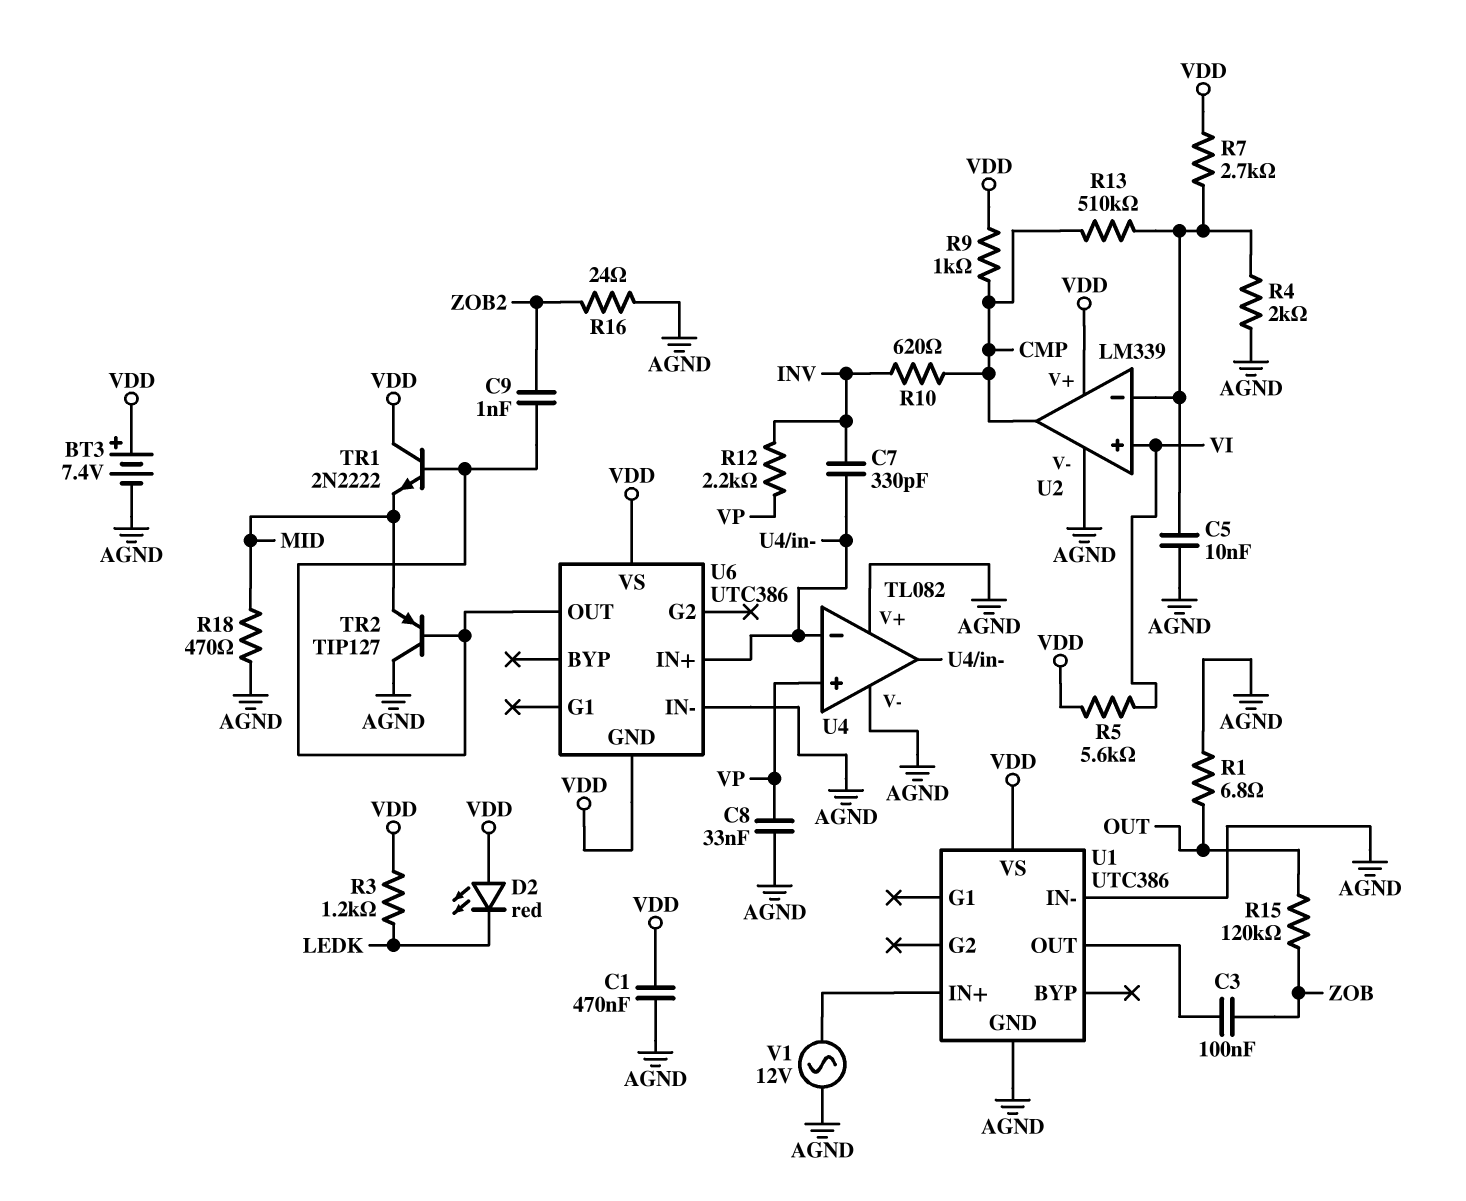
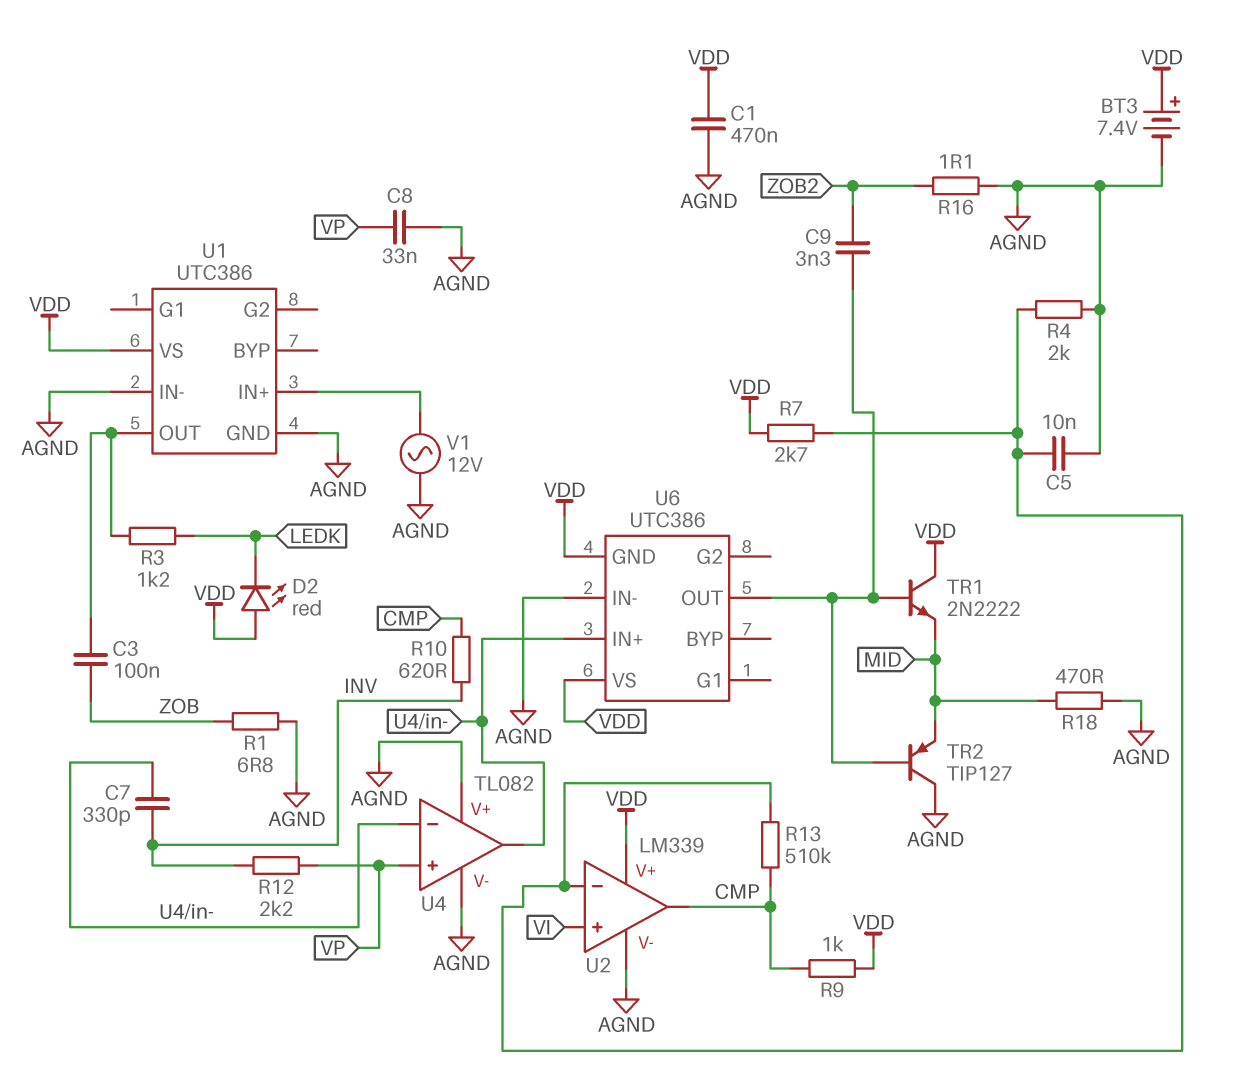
C9: 1nF (U6/OUT, ZOB2) -> 3.3nF (U6/OUT, ZOB2)
R1: 6.8 (AGND, OUT) -> 6.8 (AGND, ZOB)
R3: 1.2k (LEDK, VDD) -> 1.2k (LEDK, U1/OUT)
R5: 5.6k (VDD, VI) -> none
R15: 120k (OUT, ZOB) -> none
R16: 24 (AGND, ZOB2) -> 1.1 (AGND, ZOB2)

